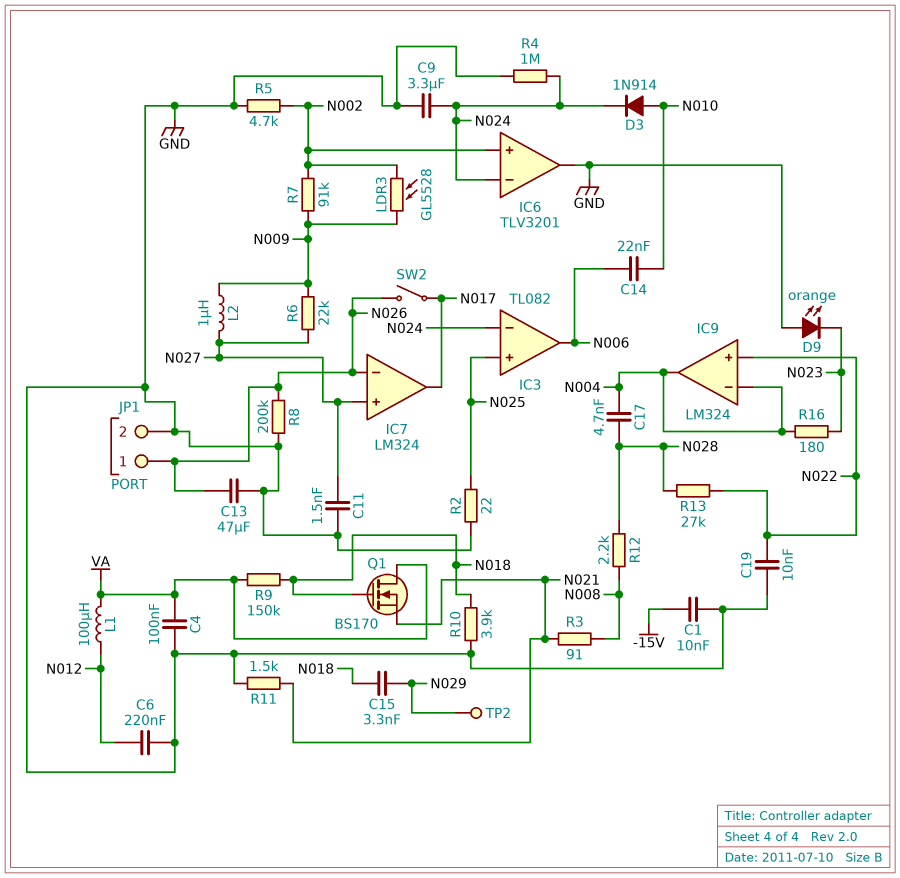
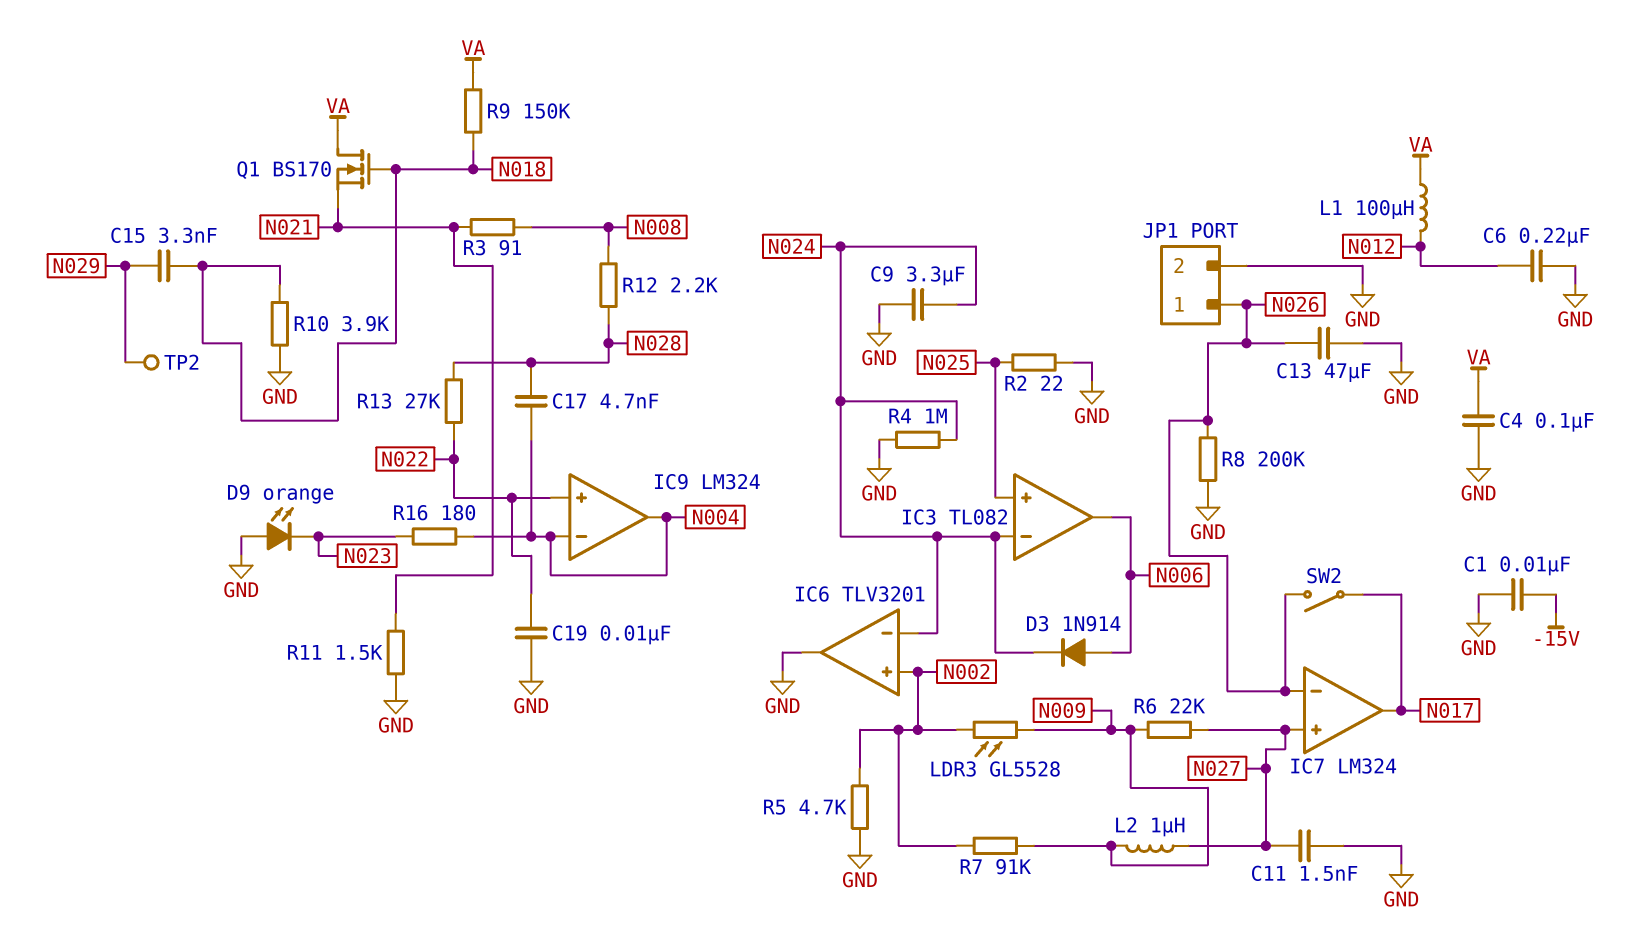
C14: 22nF (N006, N010) -> none
D3: diode 1N914 (A N010, K N024) -> diode 1N914 (A N006, K N024)

